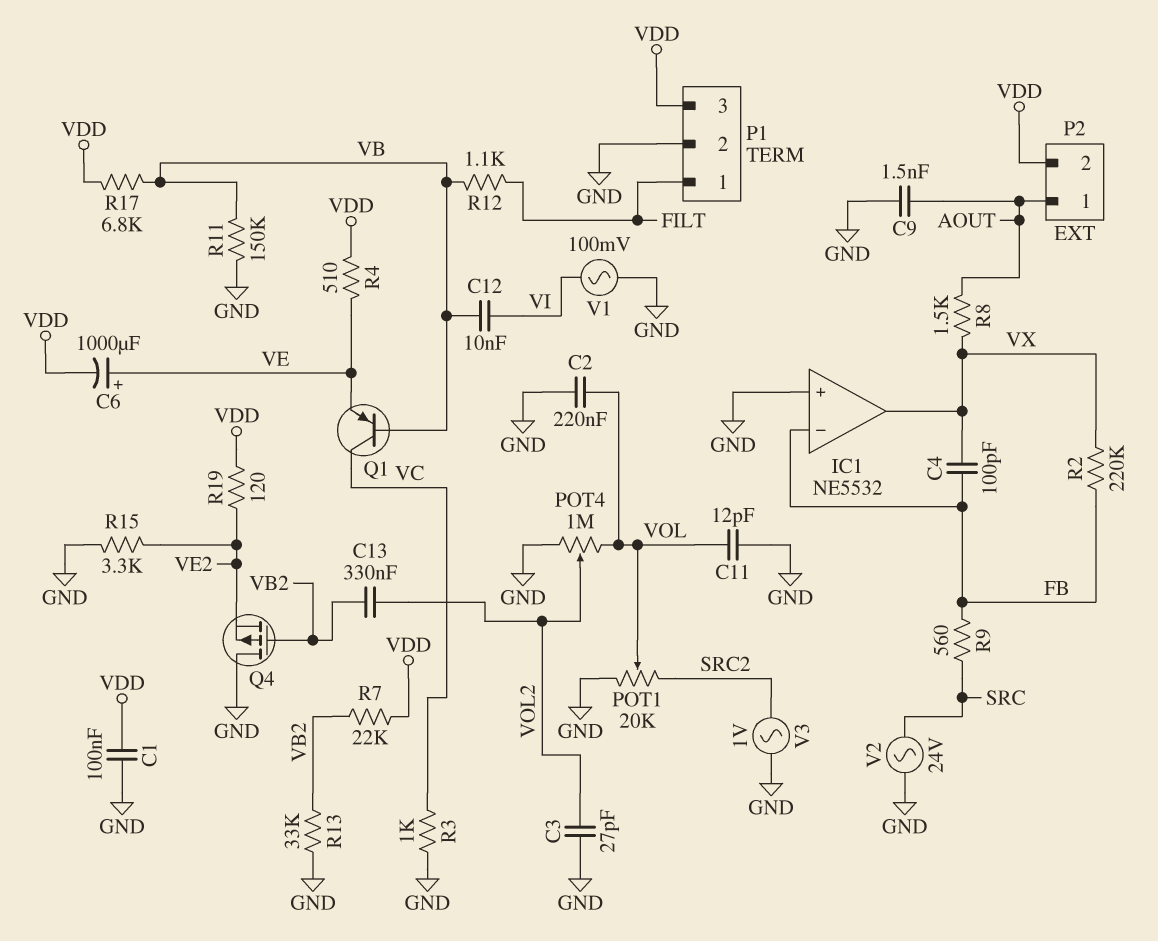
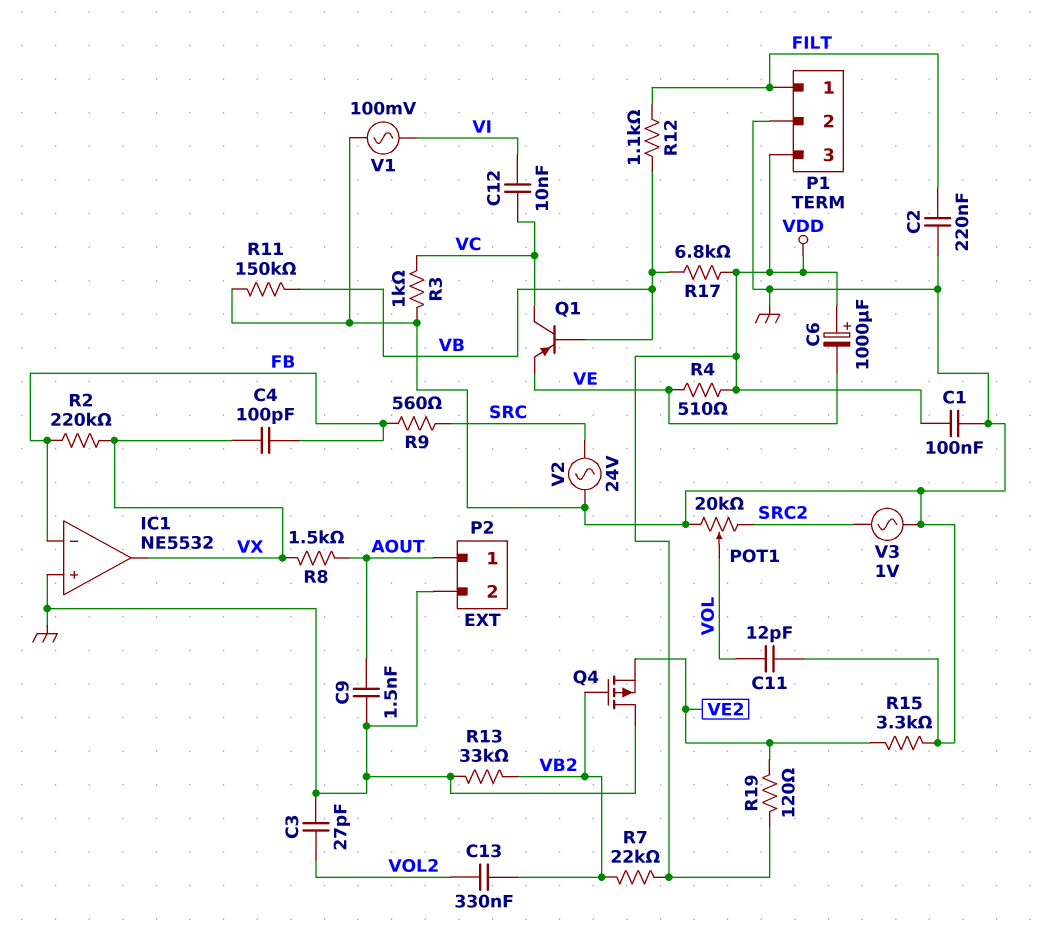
C2: 220nF (GND, VOL) -> 220nF (FILT, GND)
C6: 1000uF (plus VE, minus VDD) -> 1000uF (plus VDD, minus VE)
C12: 10nF (VB, VI) -> 10nF (VC, VI)
P2 pin 2: VDD -> GND
POT4: 1M (GND, VOL, wiper VOL2) -> none

